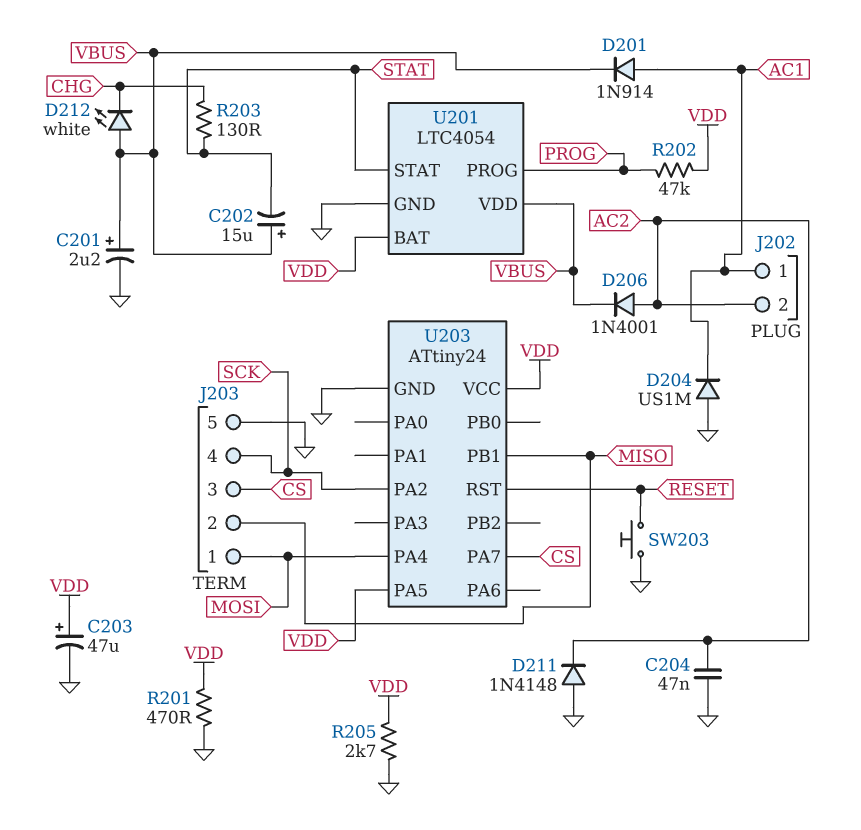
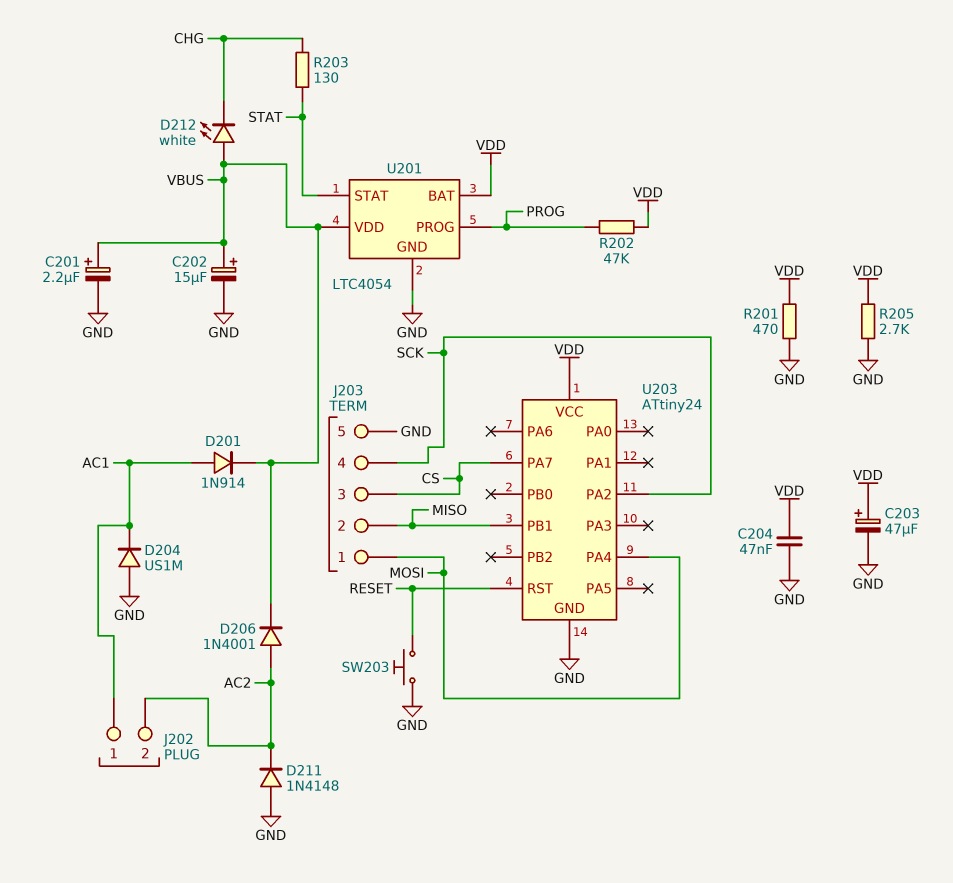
C202: 15uF (plus VBUS, minus STAT) -> 15uF (plus VBUS, minus GND)
C204: 47nF (AC2, GND) -> 47nF (GND, VDD)
U203 pin PA5: VDD -> none

